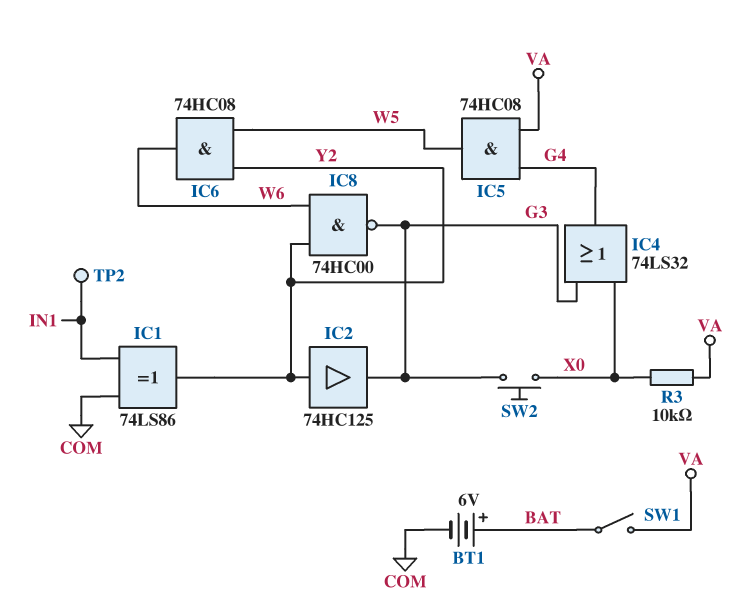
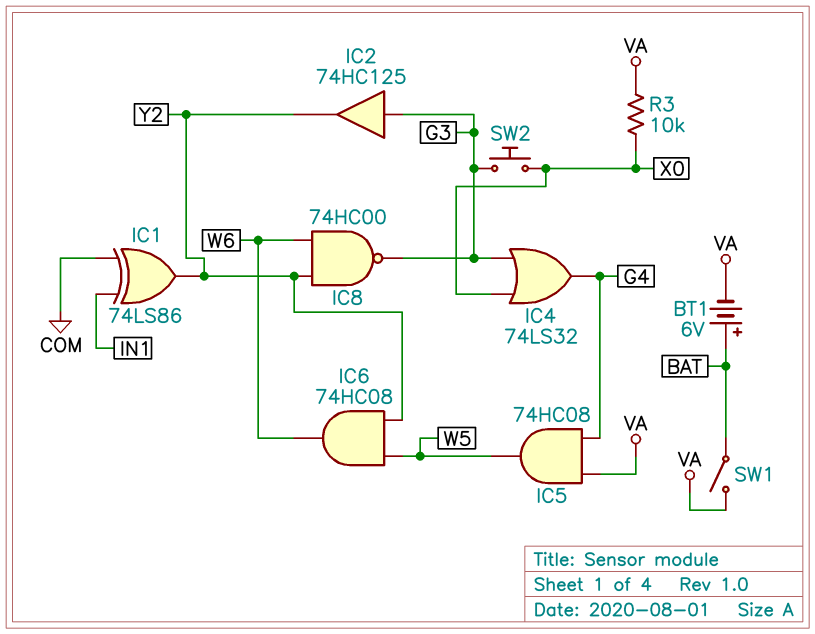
BT1: 6V (plus BAT, minus COM) -> 6V (plus BAT, minus VA)
IC2: buffer 74HC125 (in Y2, out G3) -> buffer 74HC125 (in G3, out Y2)
TP2: test point (IN1) -> none

